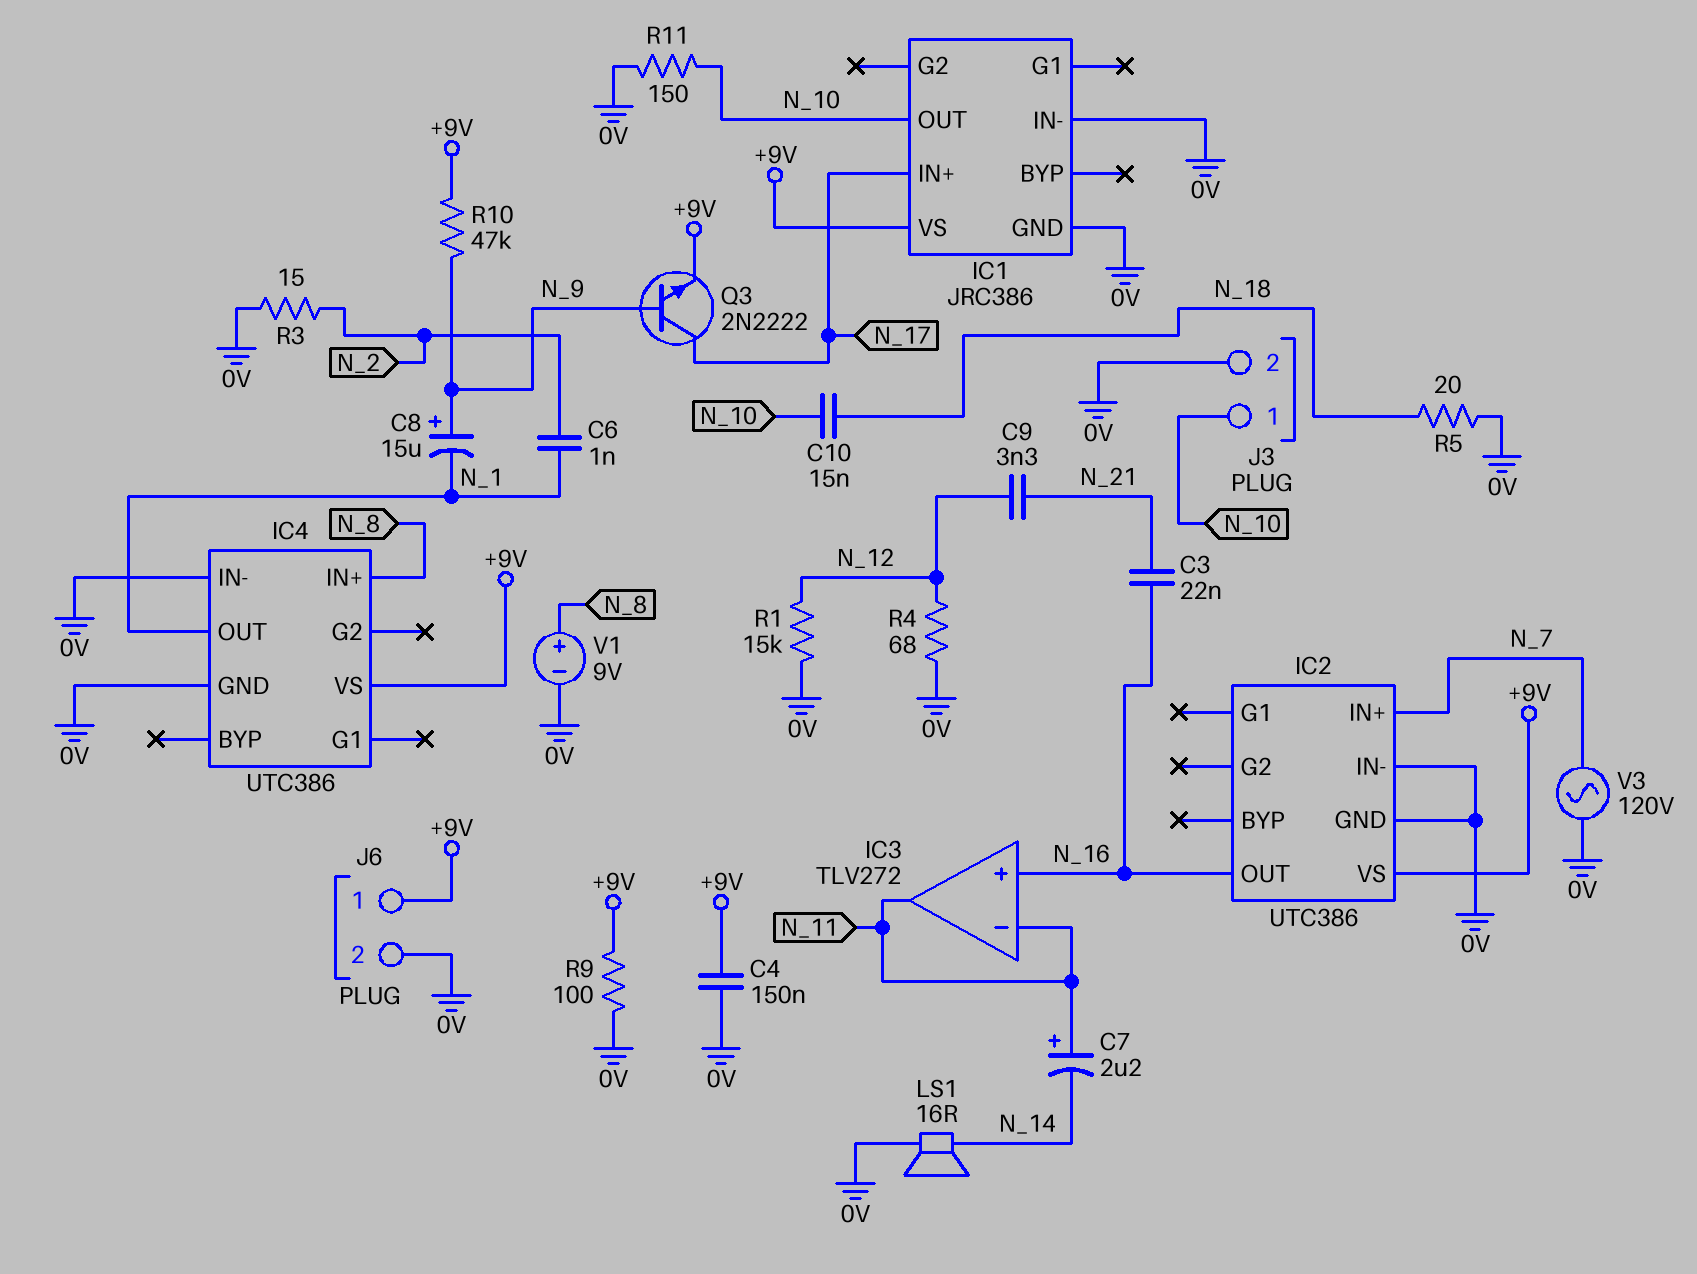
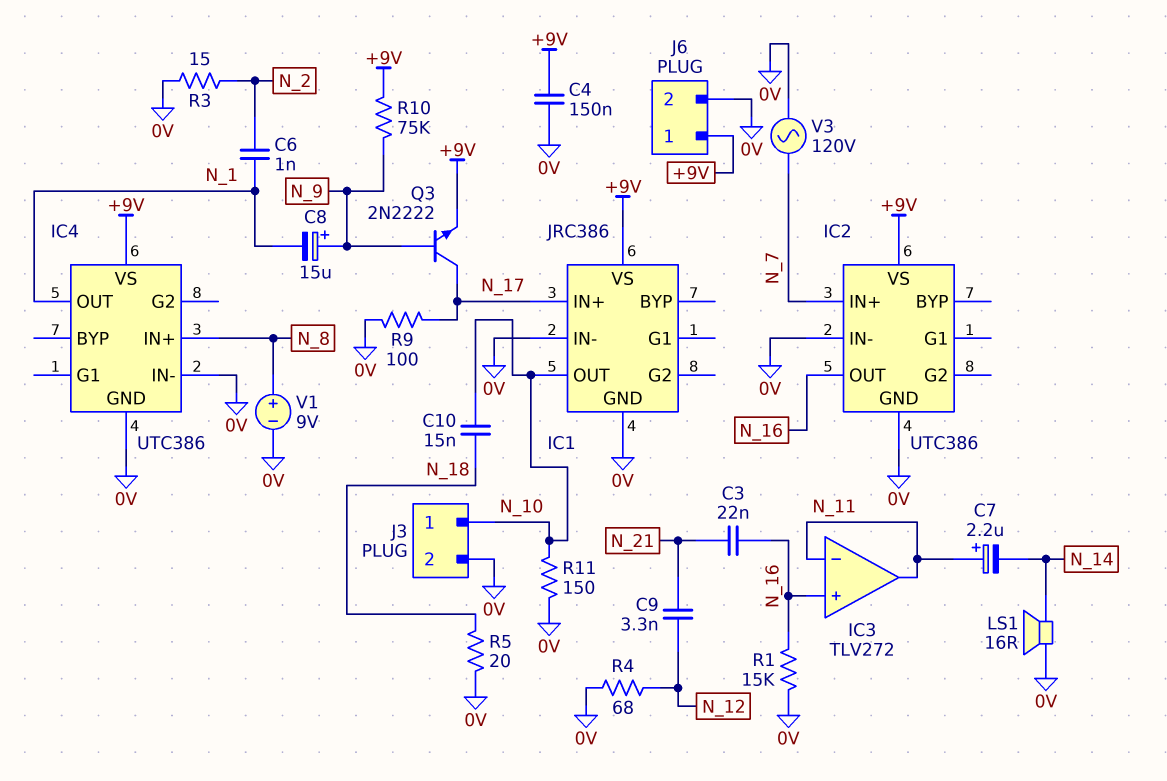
R1: 15k (0V, N_12) -> 15k (0V, N_16)
R9: 100 (+9V, 0V) -> 100 (0V, N_17)
R10: 47k (+9V, N_9) -> 75k (+9V, N_9)

